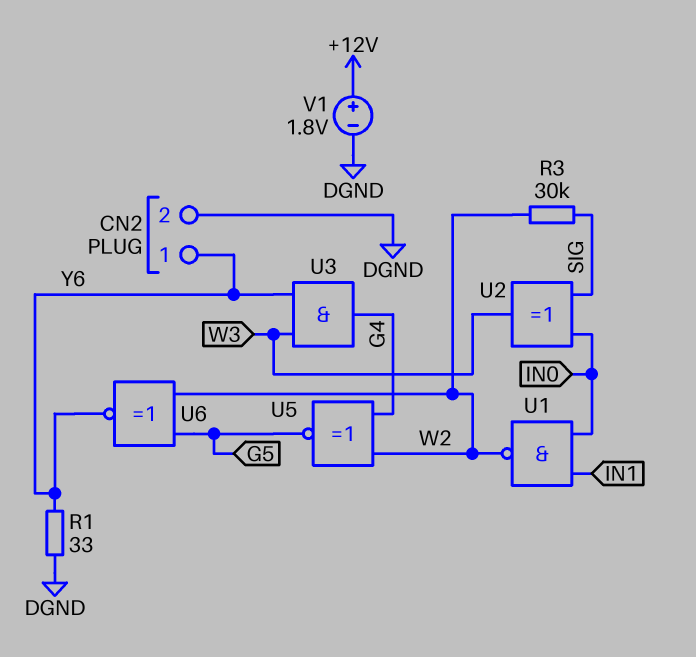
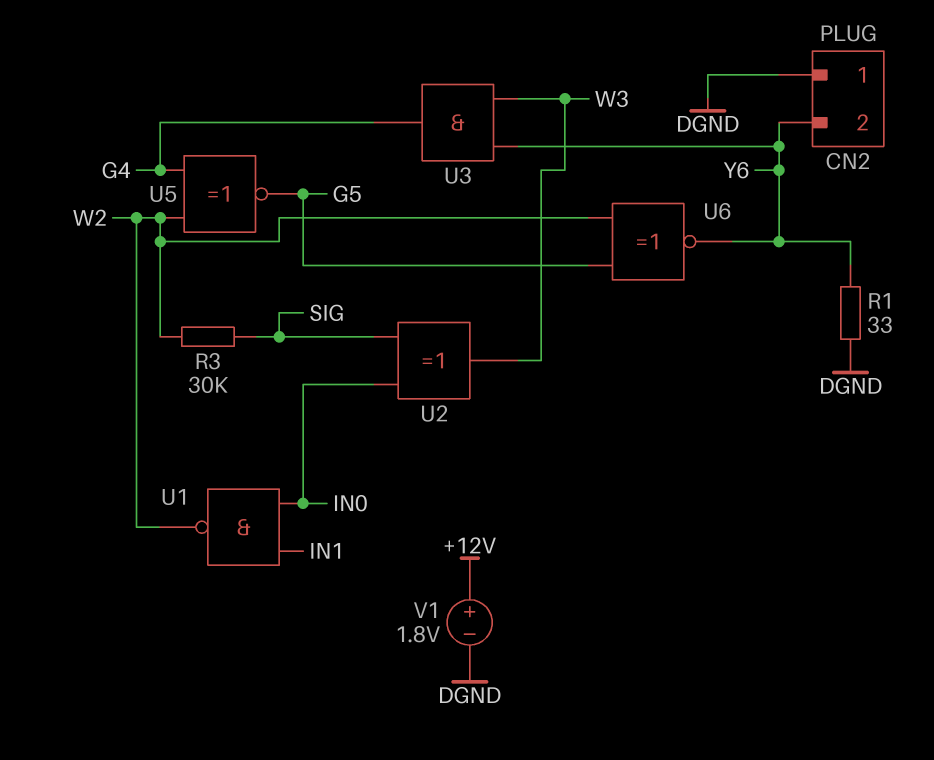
CN2 pin 1: Y6 -> DGND
CN2 pin 2: DGND -> Y6

